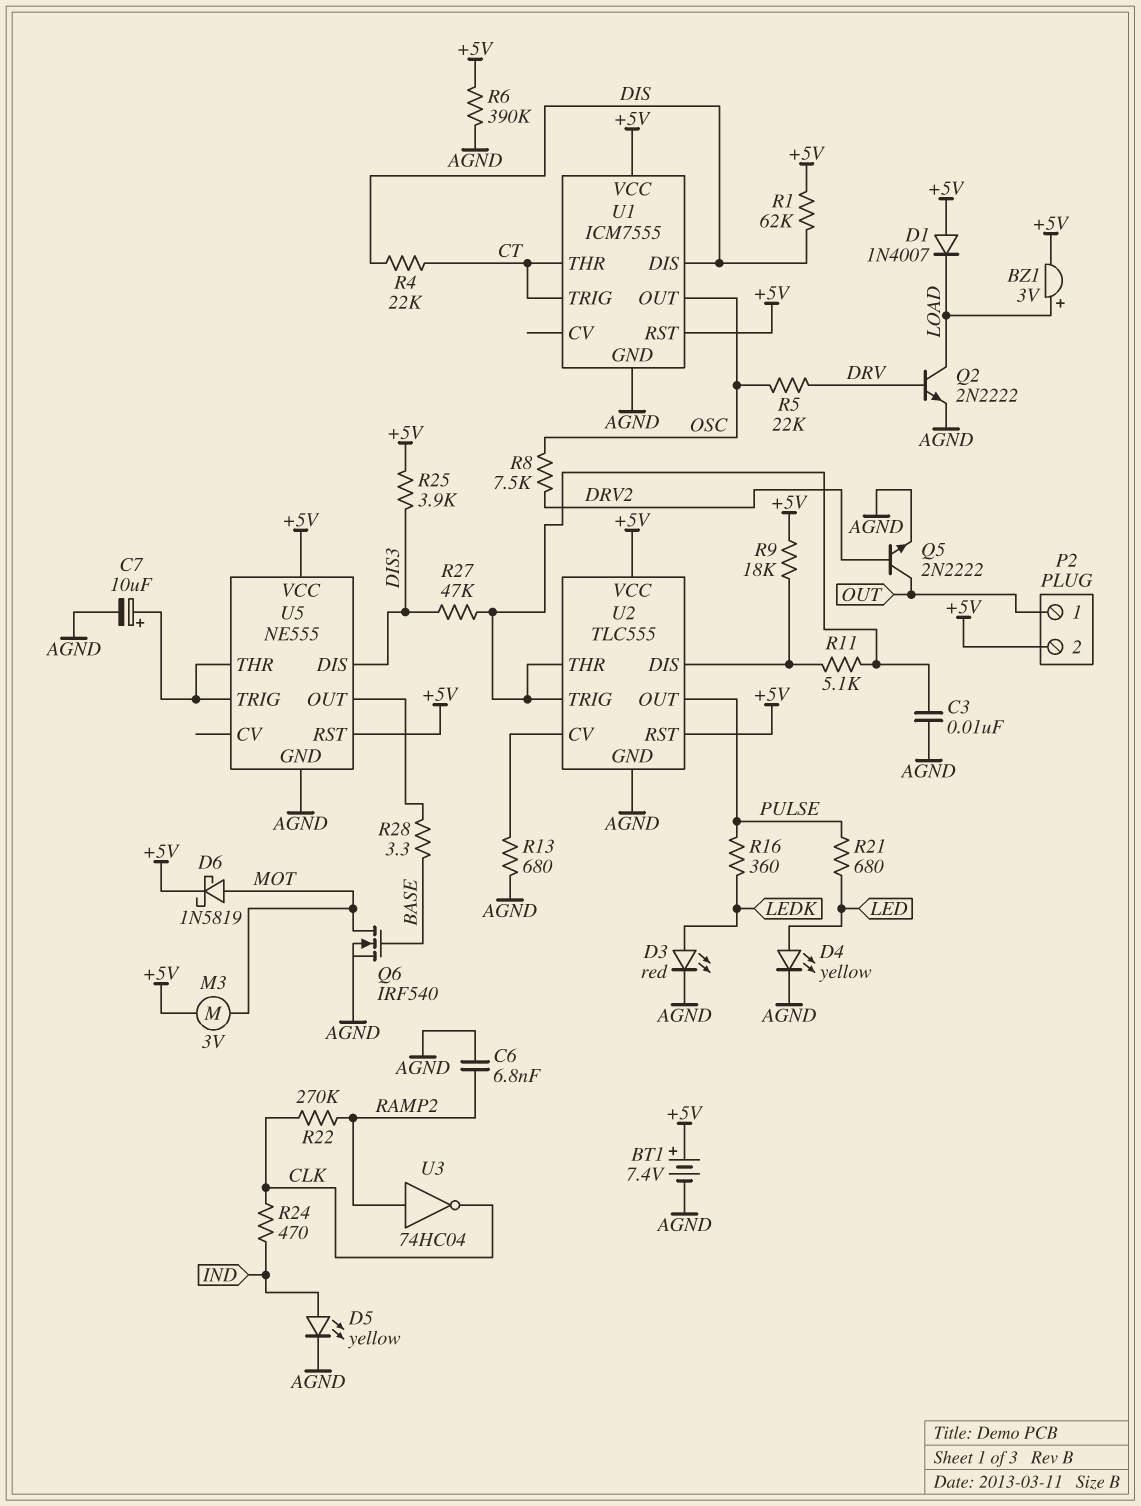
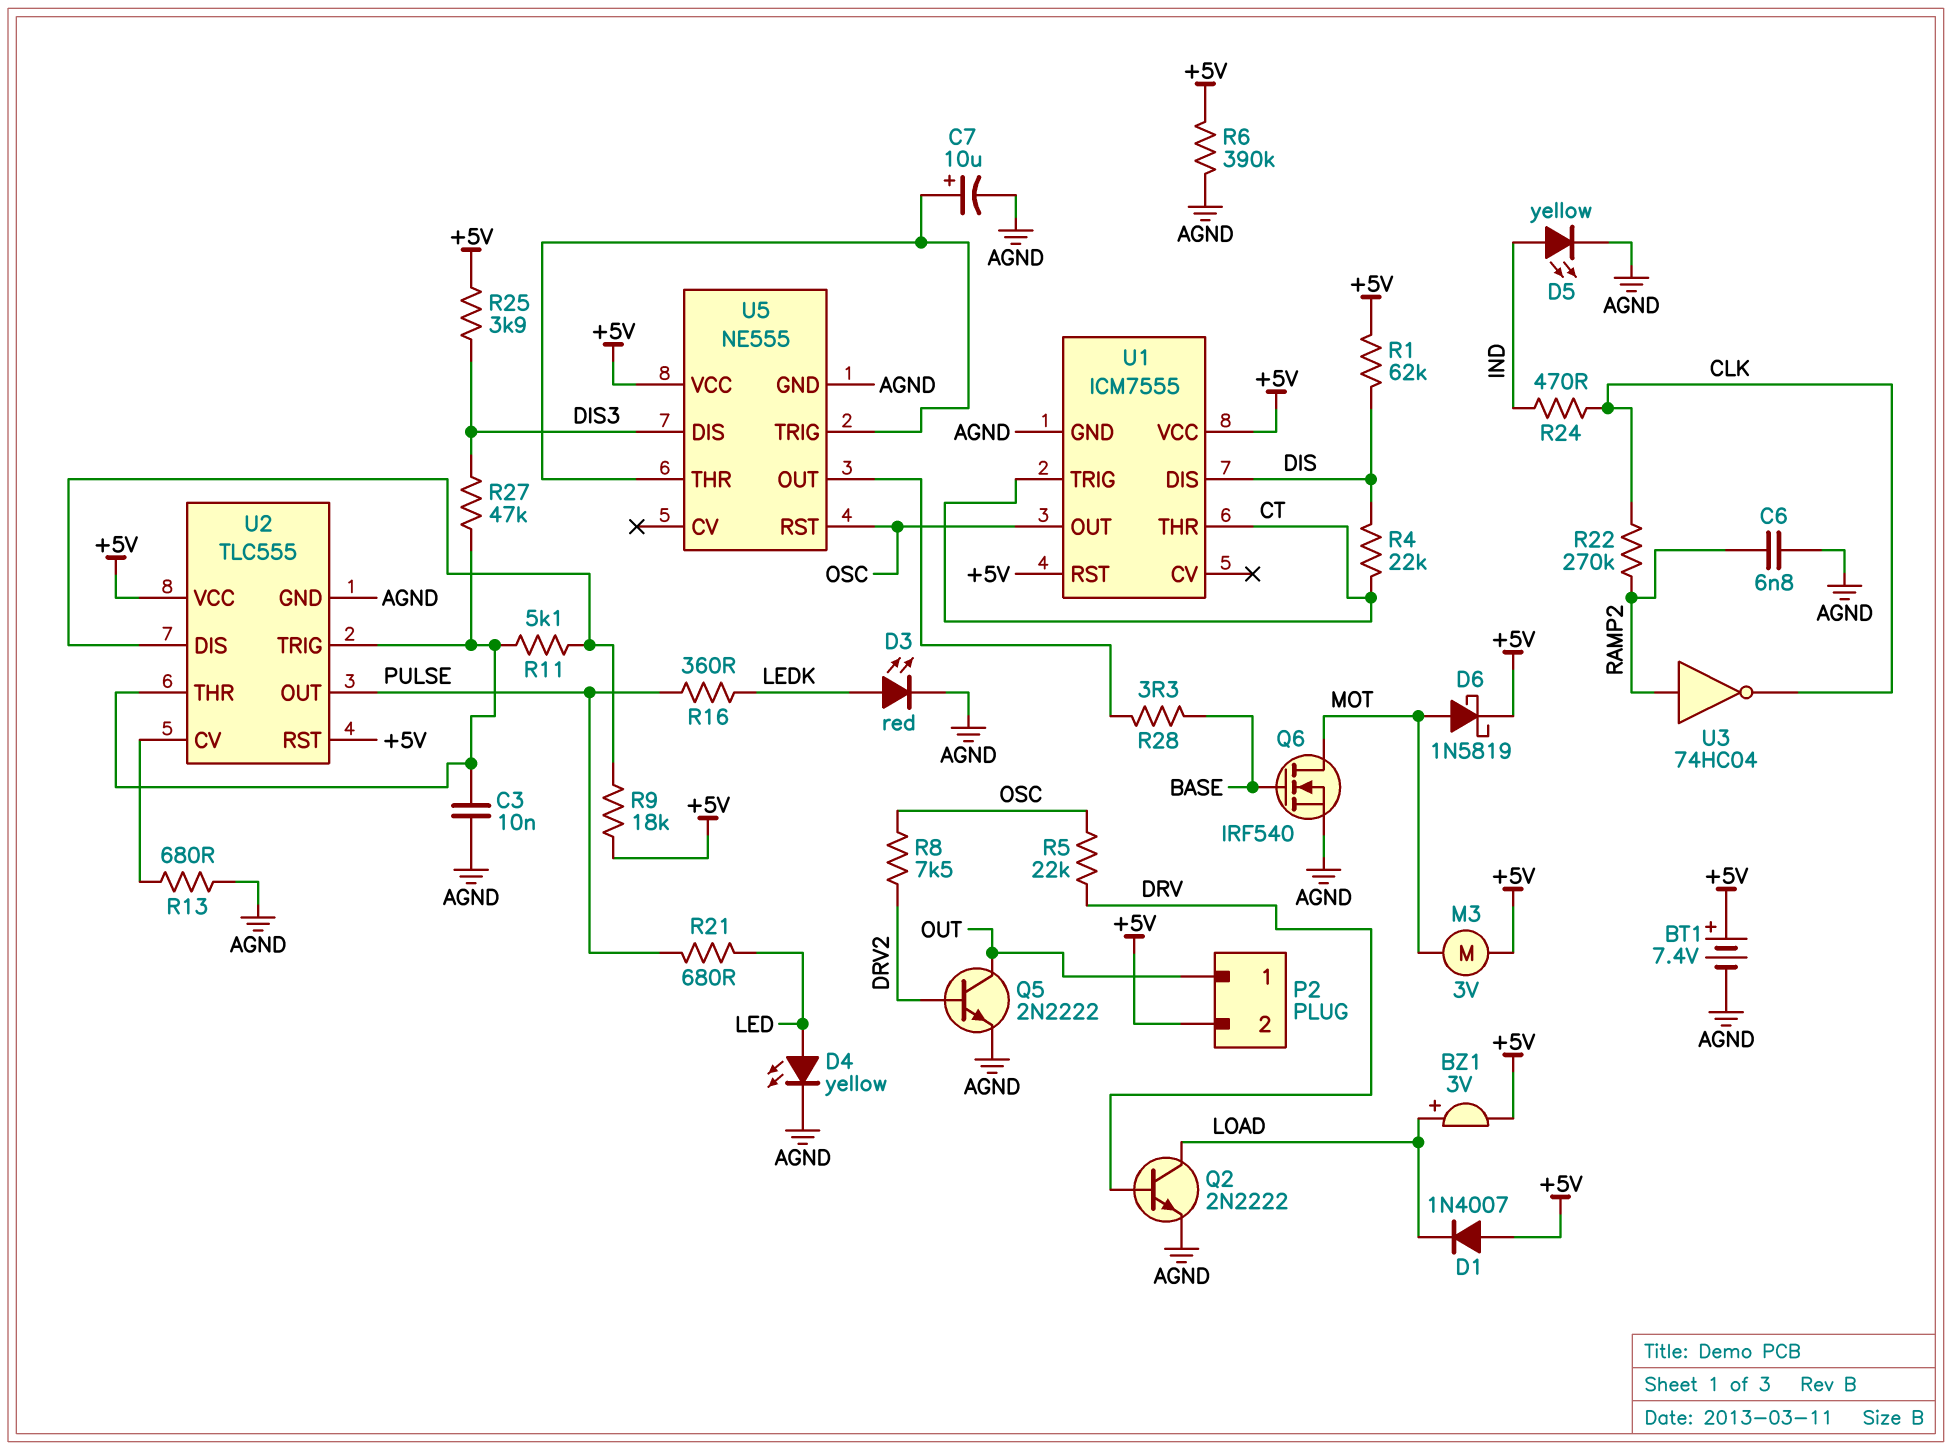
U5 pin RST: +5V -> OSC

